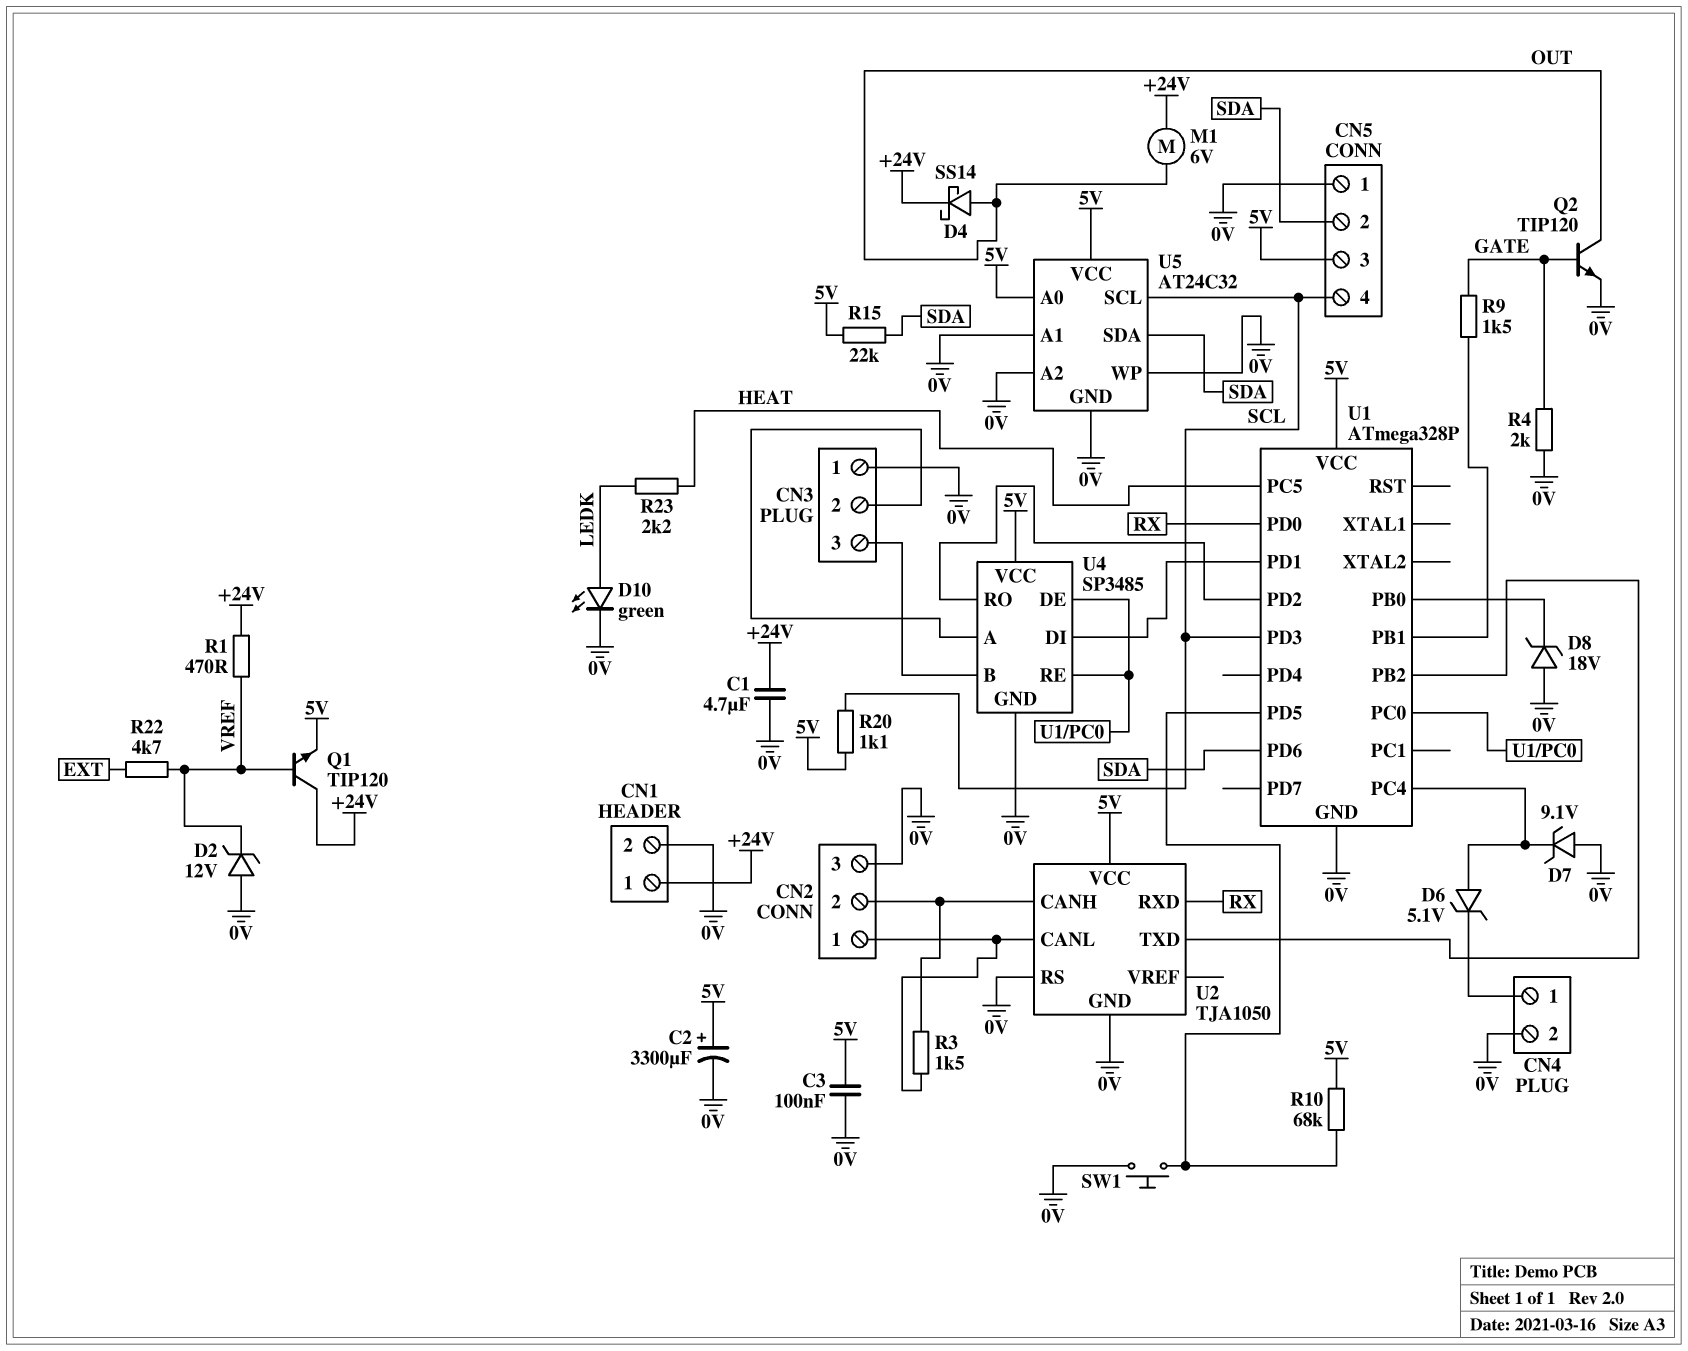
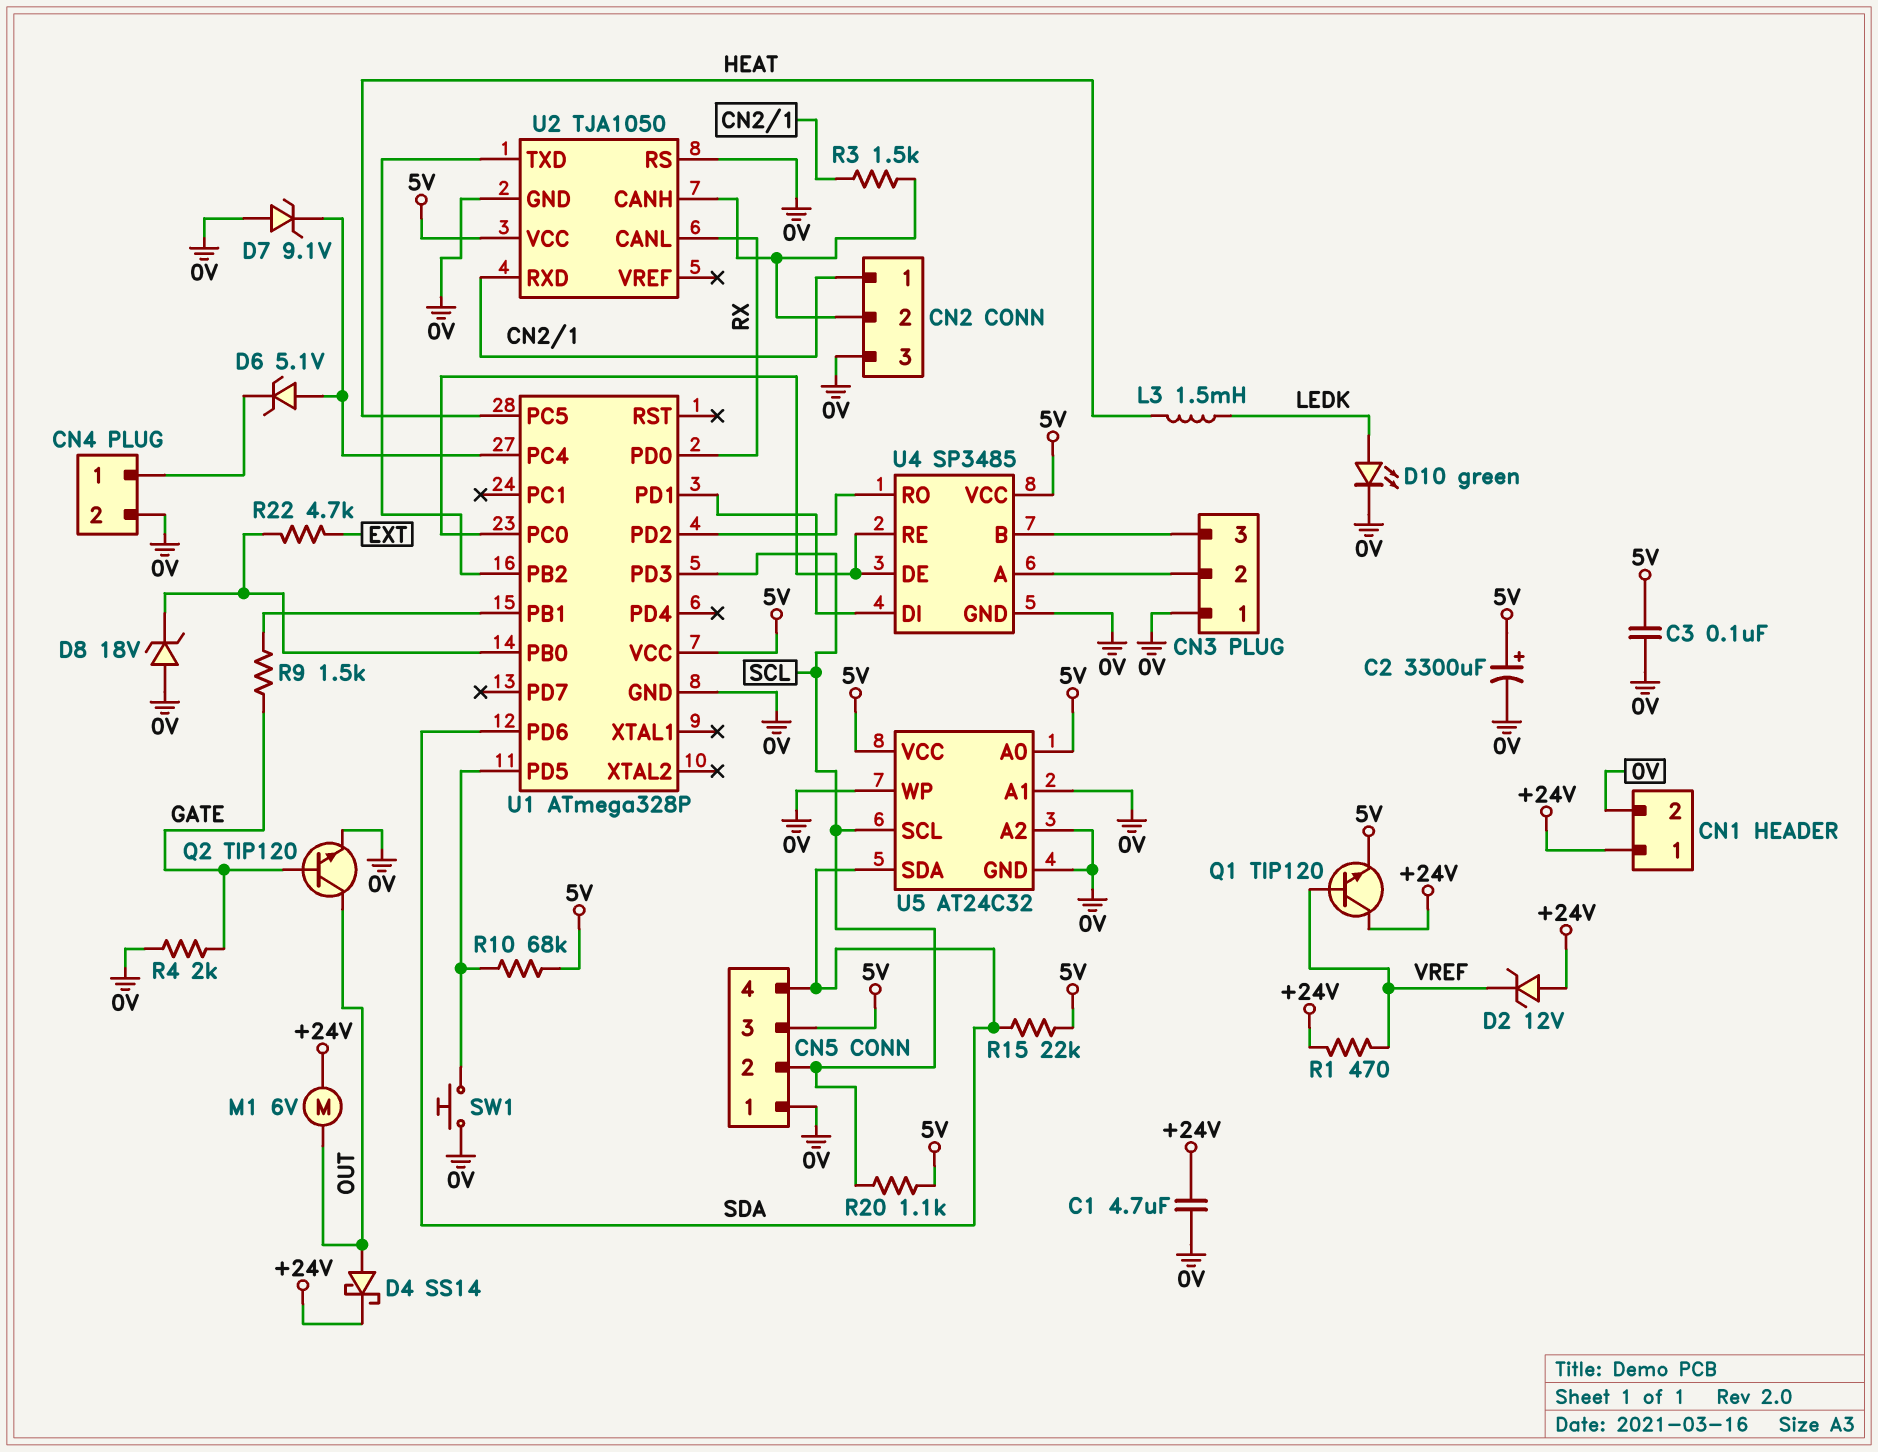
CN5 pin 2: SDA -> SCL
CN5 pin 4: SCL -> SDA
D2: zener 12V (A 0V, K VREF) -> zener 12V (A +24V, K VREF)
L3: none -> 1.5mH (HEAT, LEDK)
R22: 4.7k (EXT, VREF) -> 4.7k (EXT, U1/PB0)
R23: 2.2k (HEAT, LEDK) -> none
U2 pin CANL: CN2/1 -> RX
U2 pin RXD: RX -> CN2/1

